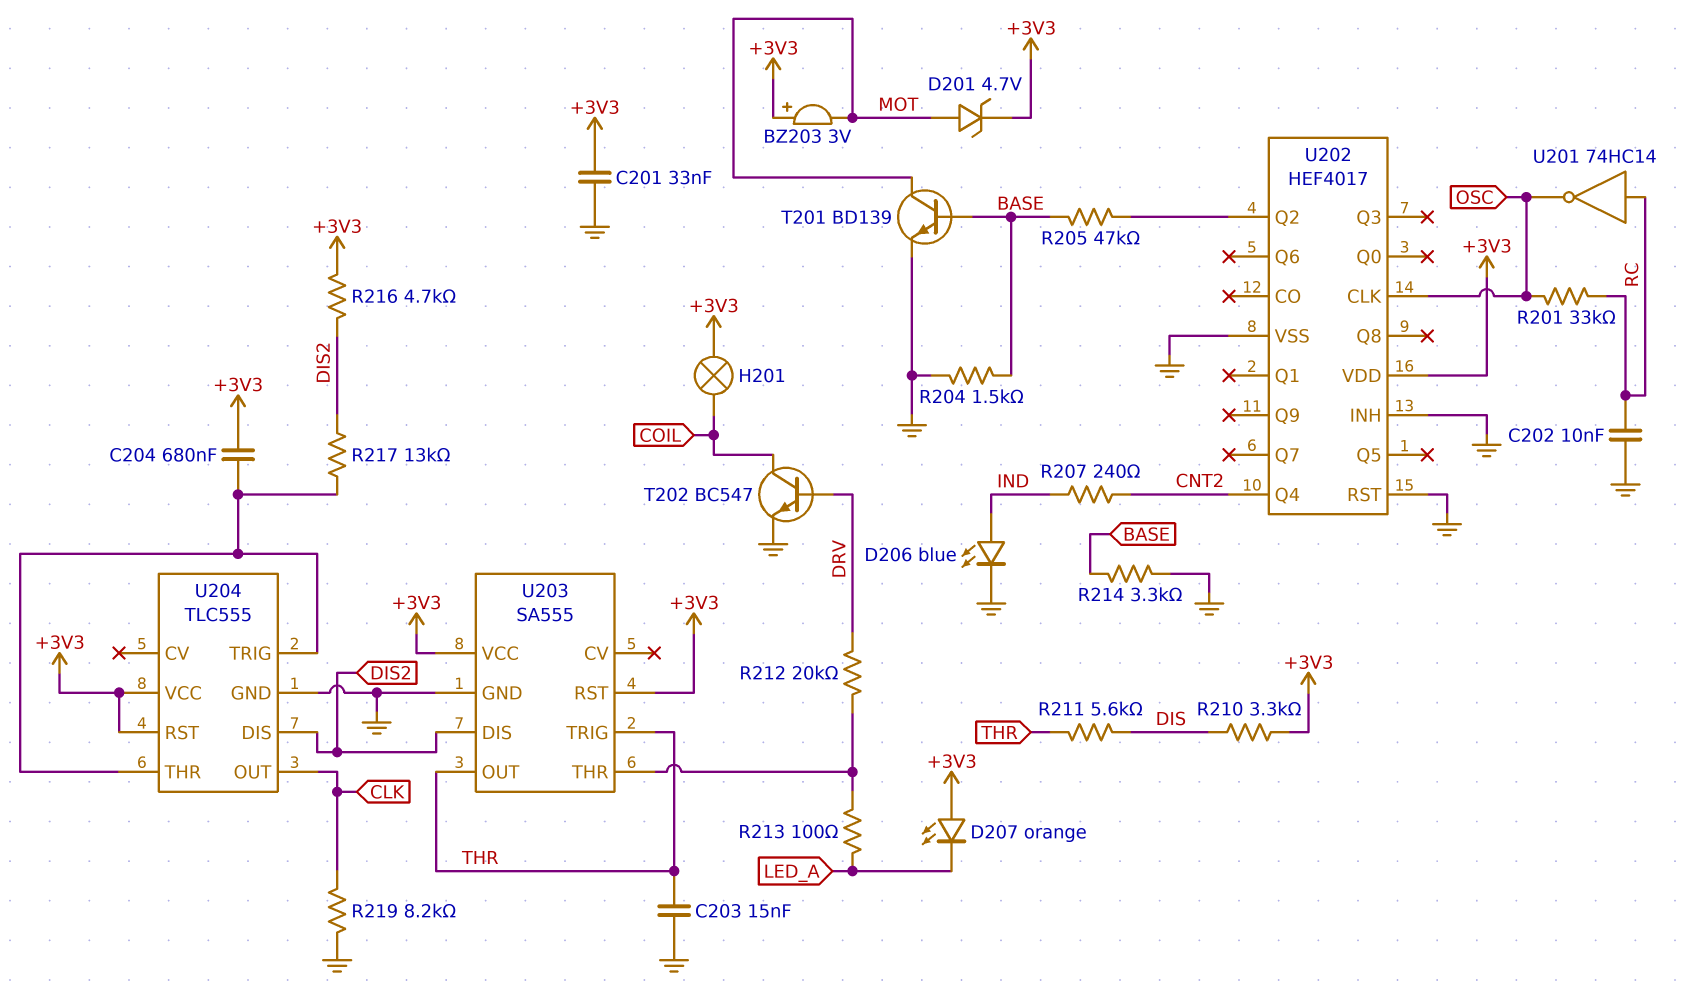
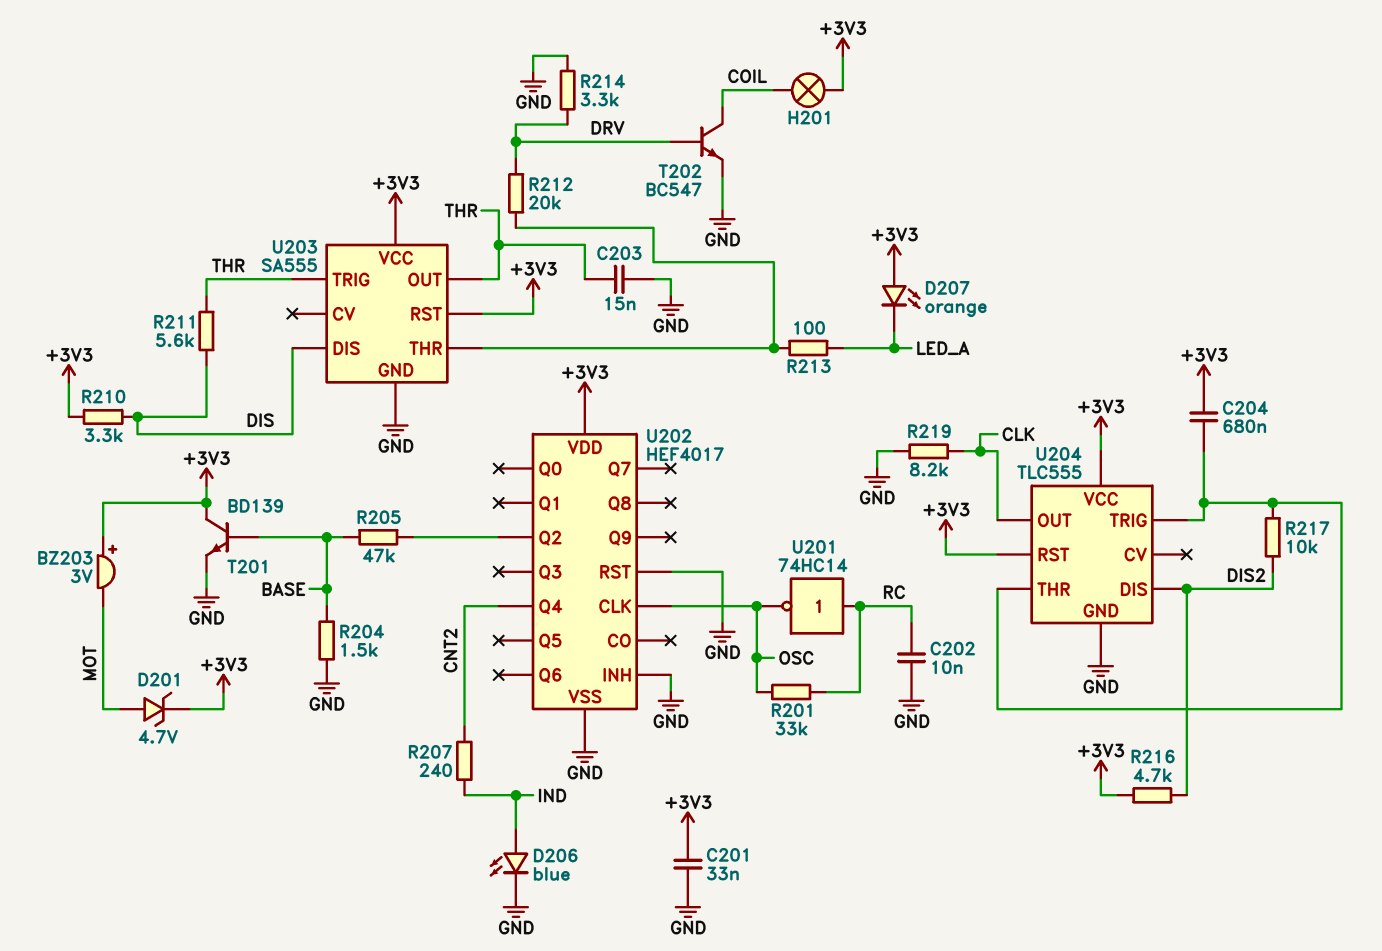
R214: 3.3k (BASE, GND) -> 3.3k (DRV, GND)
R217: 13k (DIS2, U204/THR) -> 10k (DIS2, U204/THR)
T201: NPN BD139 (B BASE, C MOT, E GND) -> NPN BD139 (B BASE, C +3V3, E GND)
U203 pin DIS: DIS2 -> DIS

